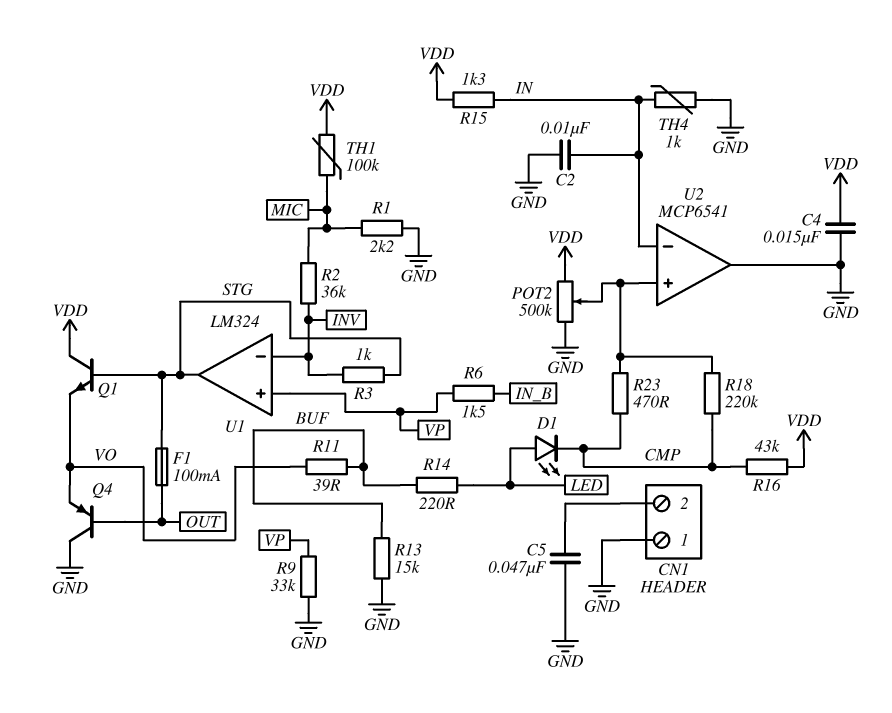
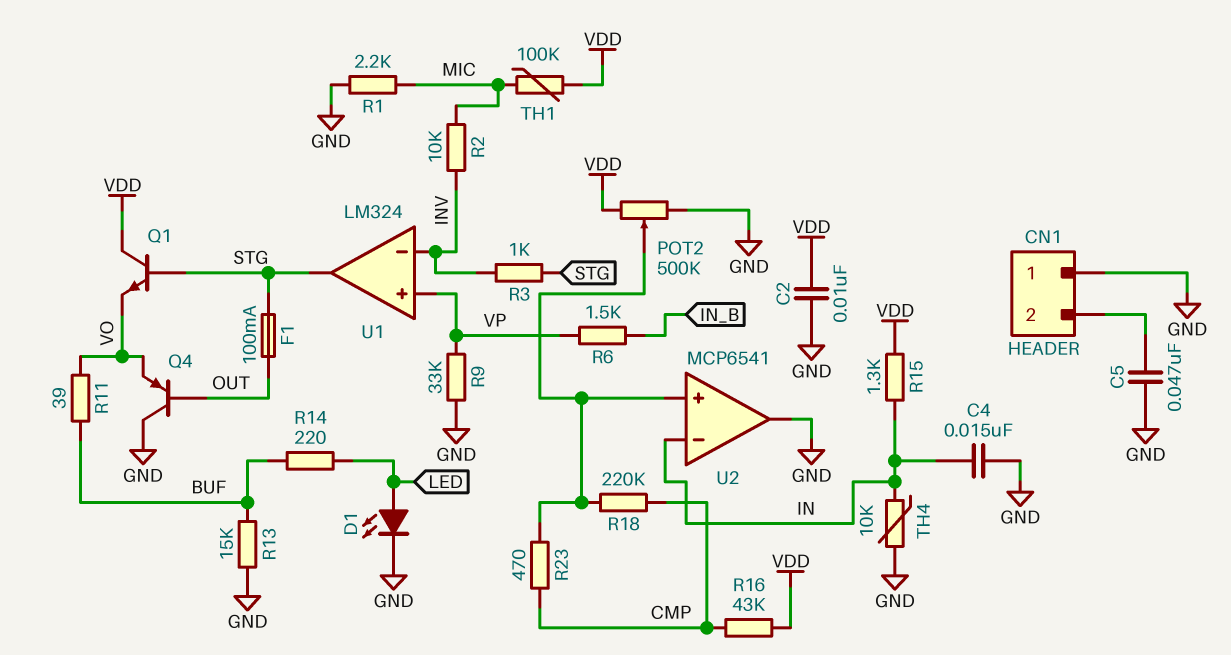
C2: 10nF (GND, IN) -> 10nF (GND, VDD)
C4: 15nF (GND, VDD) -> 15nF (GND, IN)
D1: LED (A LED, K CMP) -> LED (A LED, K GND)
R2: 36k (INV, MIC) -> 10k (INV, MIC)
TH4: 1k (GND, IN) -> 10k (GND, IN)

